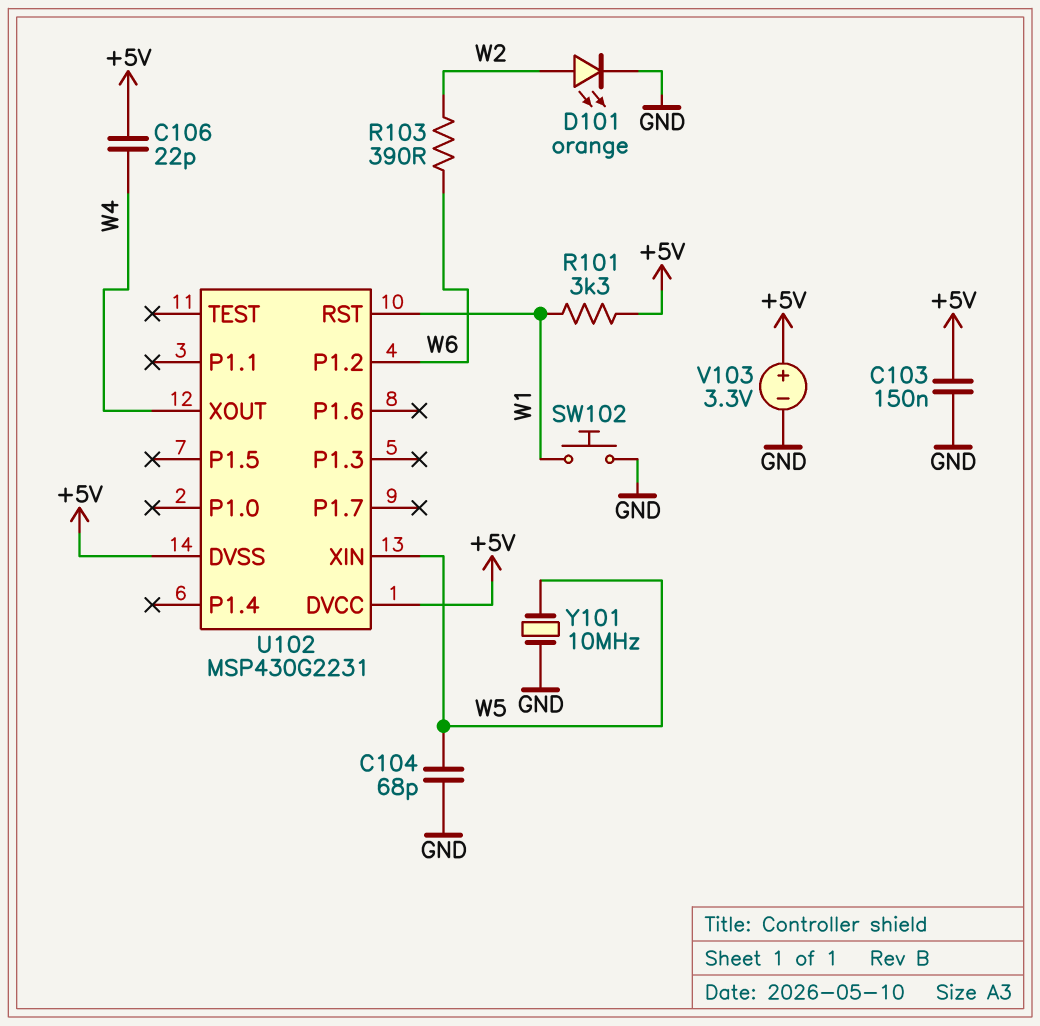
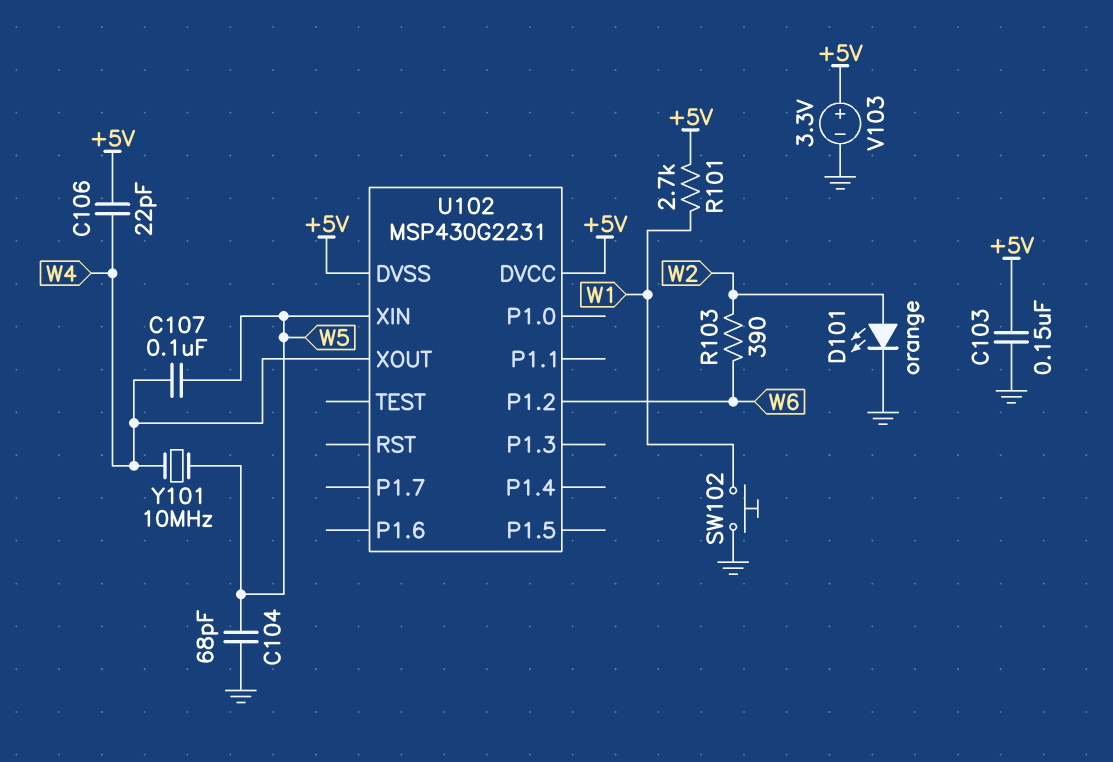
C107: none -> 100nF (W4, W5)
R101: 3.3k (+5V, W1) -> 2.7k (+5V, W1)
U102 pin RST: W1 -> none
Y101: 10MHz (GND, W5) -> 10MHz (W4, W5)

